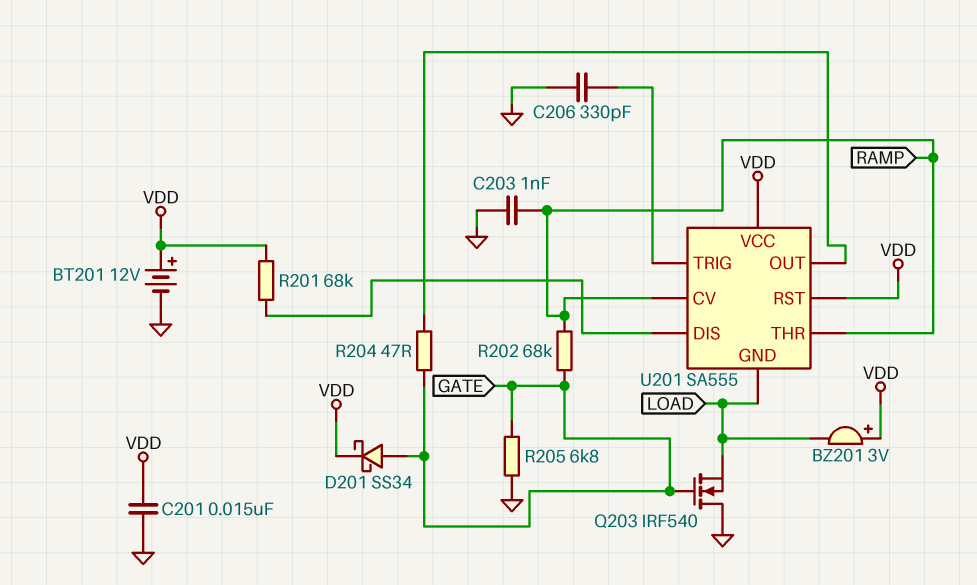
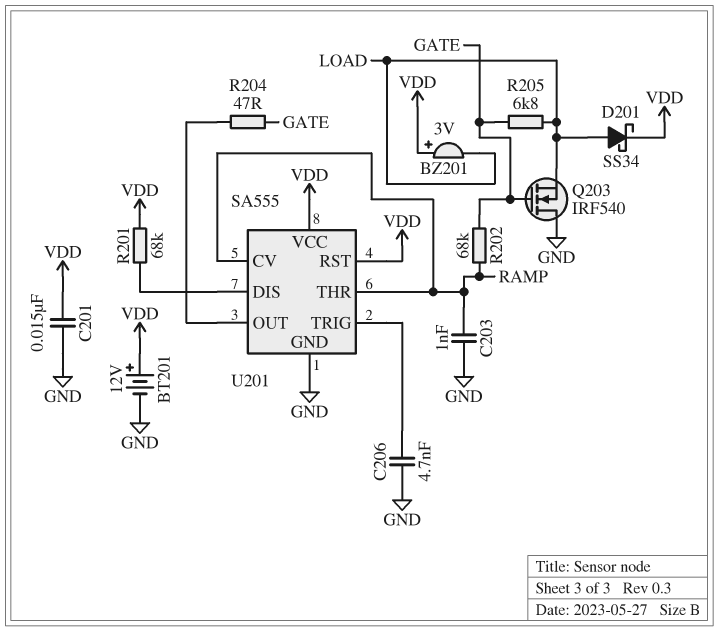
C206: 330pF (GND, U201/TRIG) -> 4.7nF (GND, U201/TRIG)
D201: schottky SS34 (A GATE, K VDD) -> schottky SS34 (A LOAD, K VDD)
R205: 6.8k (GATE, GND) -> 6.8k (GATE, LOAD)
U201 pin GND: LOAD -> GND

